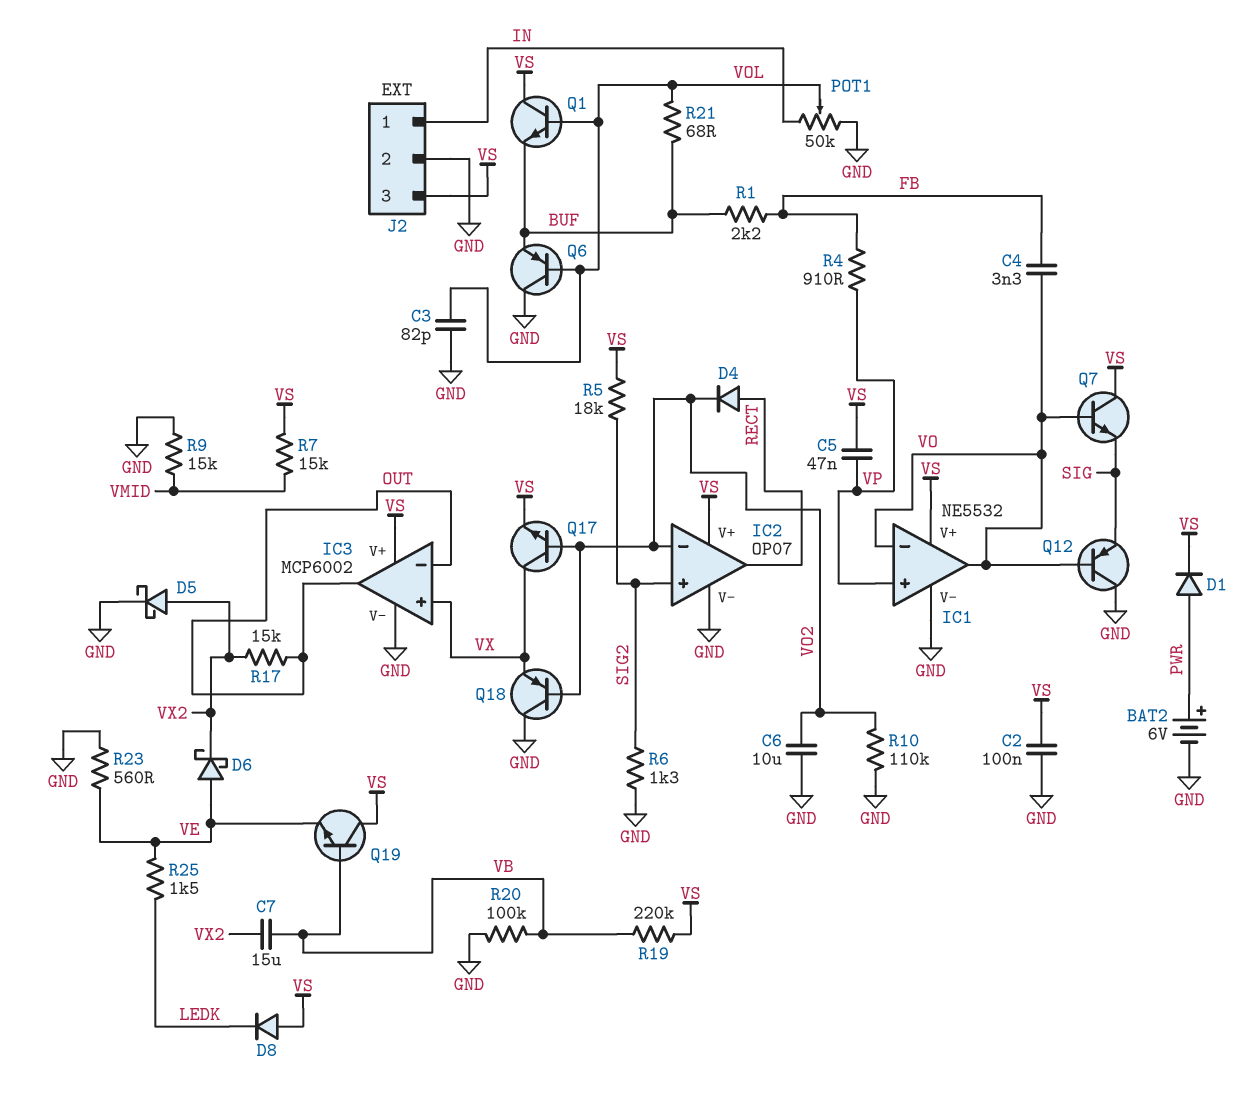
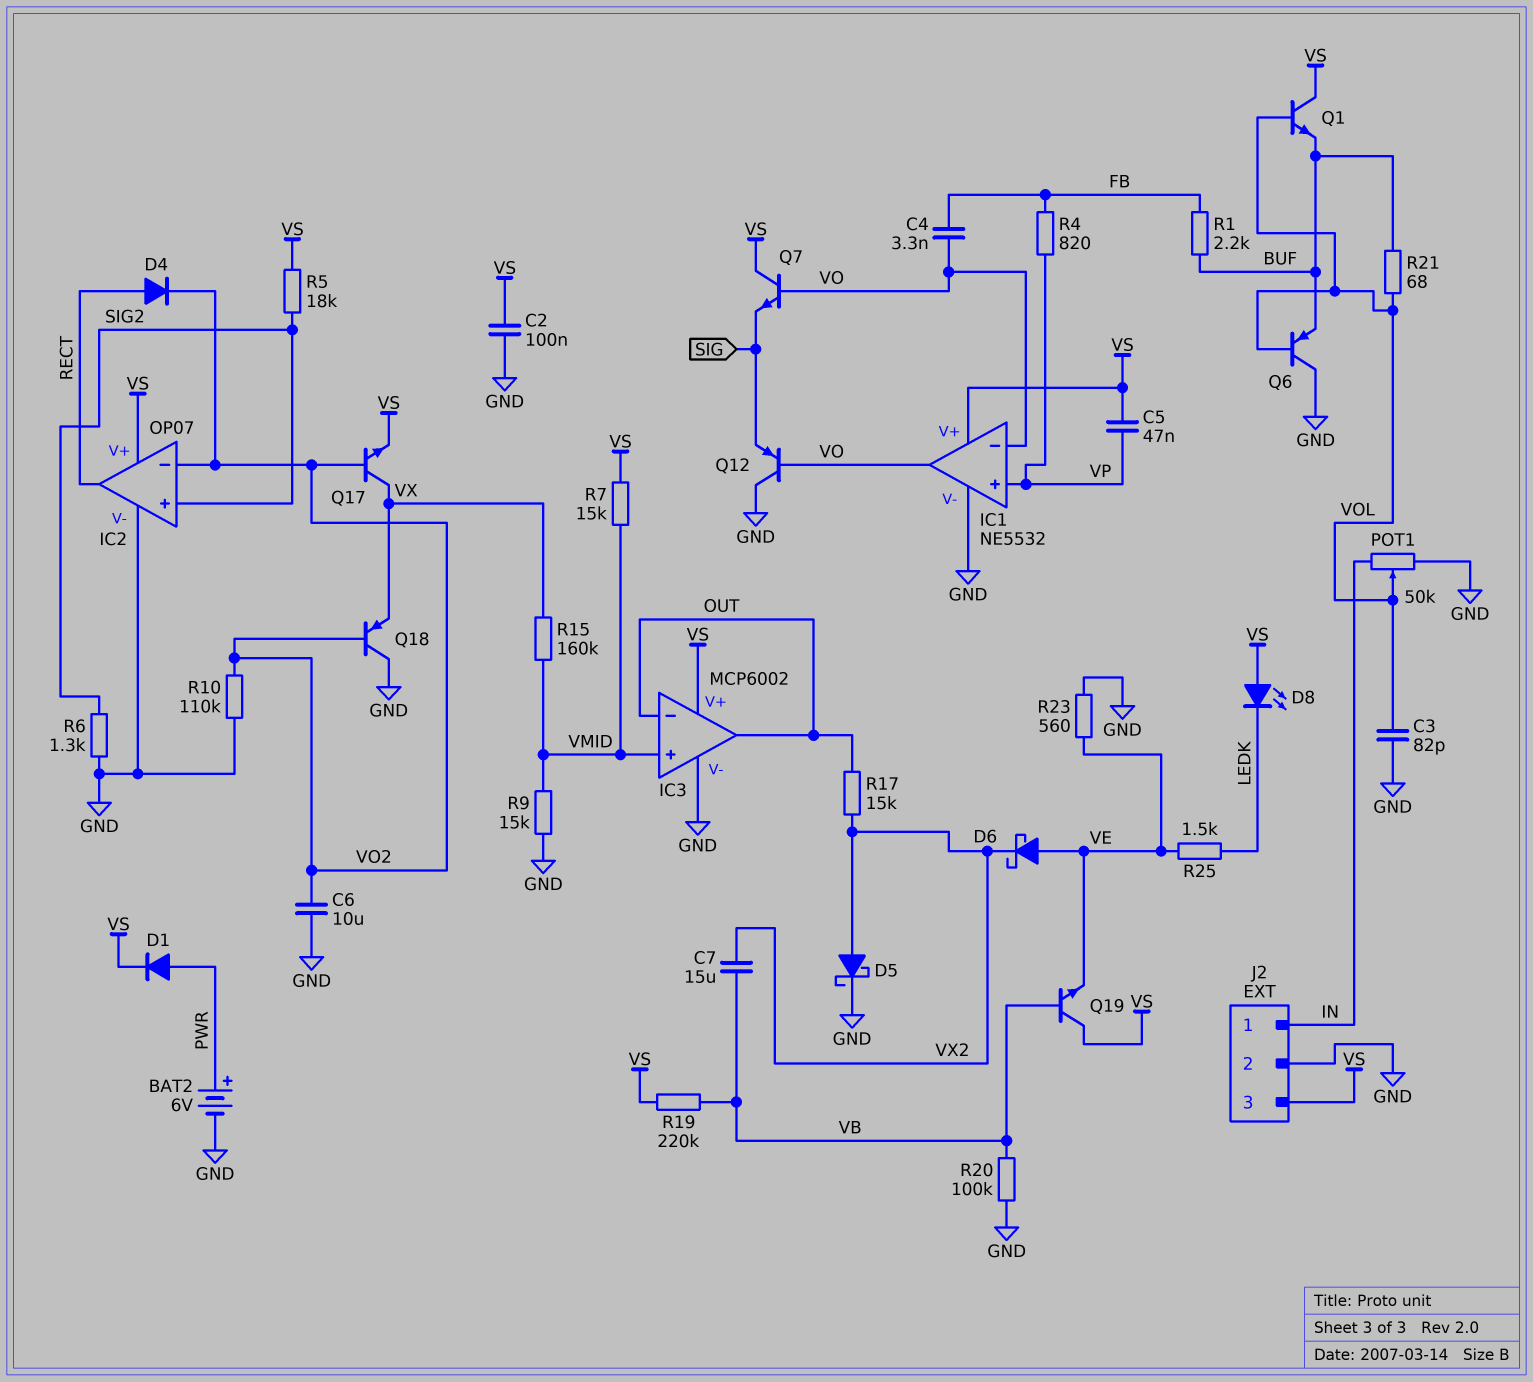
D8: diode (A VS, K LEDK) -> LED (A VS, K LEDK)
IC3 pin in+: VX -> VMID
R4: 910 (FB, VP) -> 820 (FB, VP)
R15: none -> 160k (VMID, VX)

